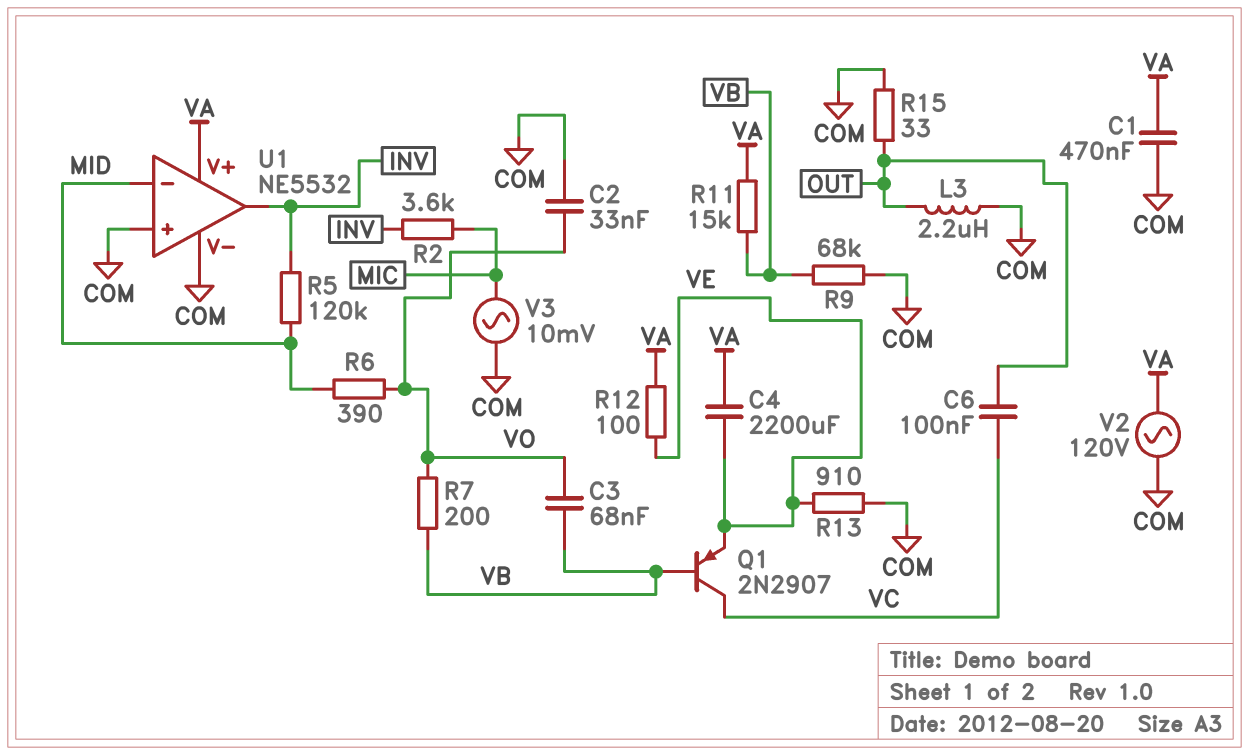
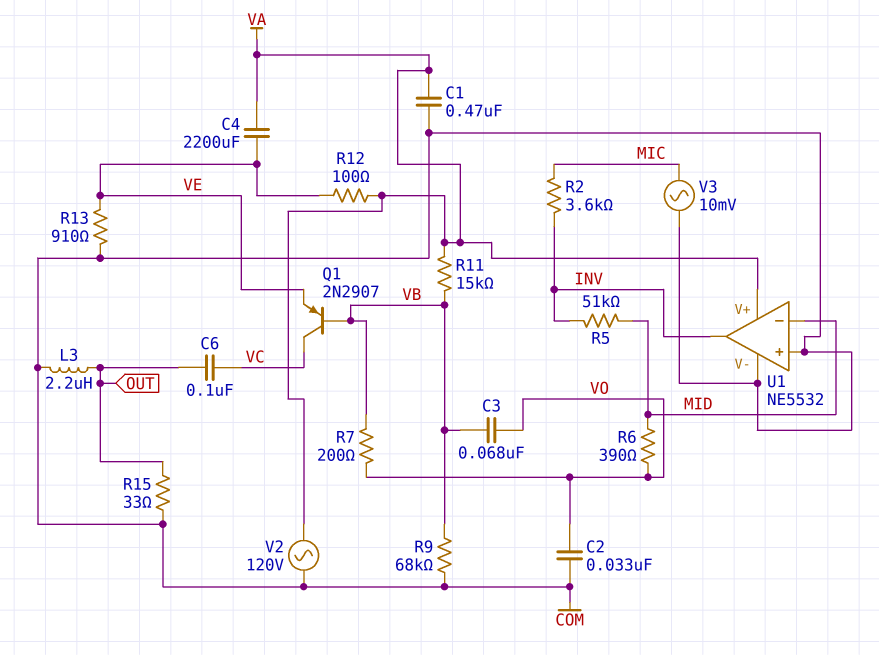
R5: 120k (INV, MID) -> 51k (INV, MID)

